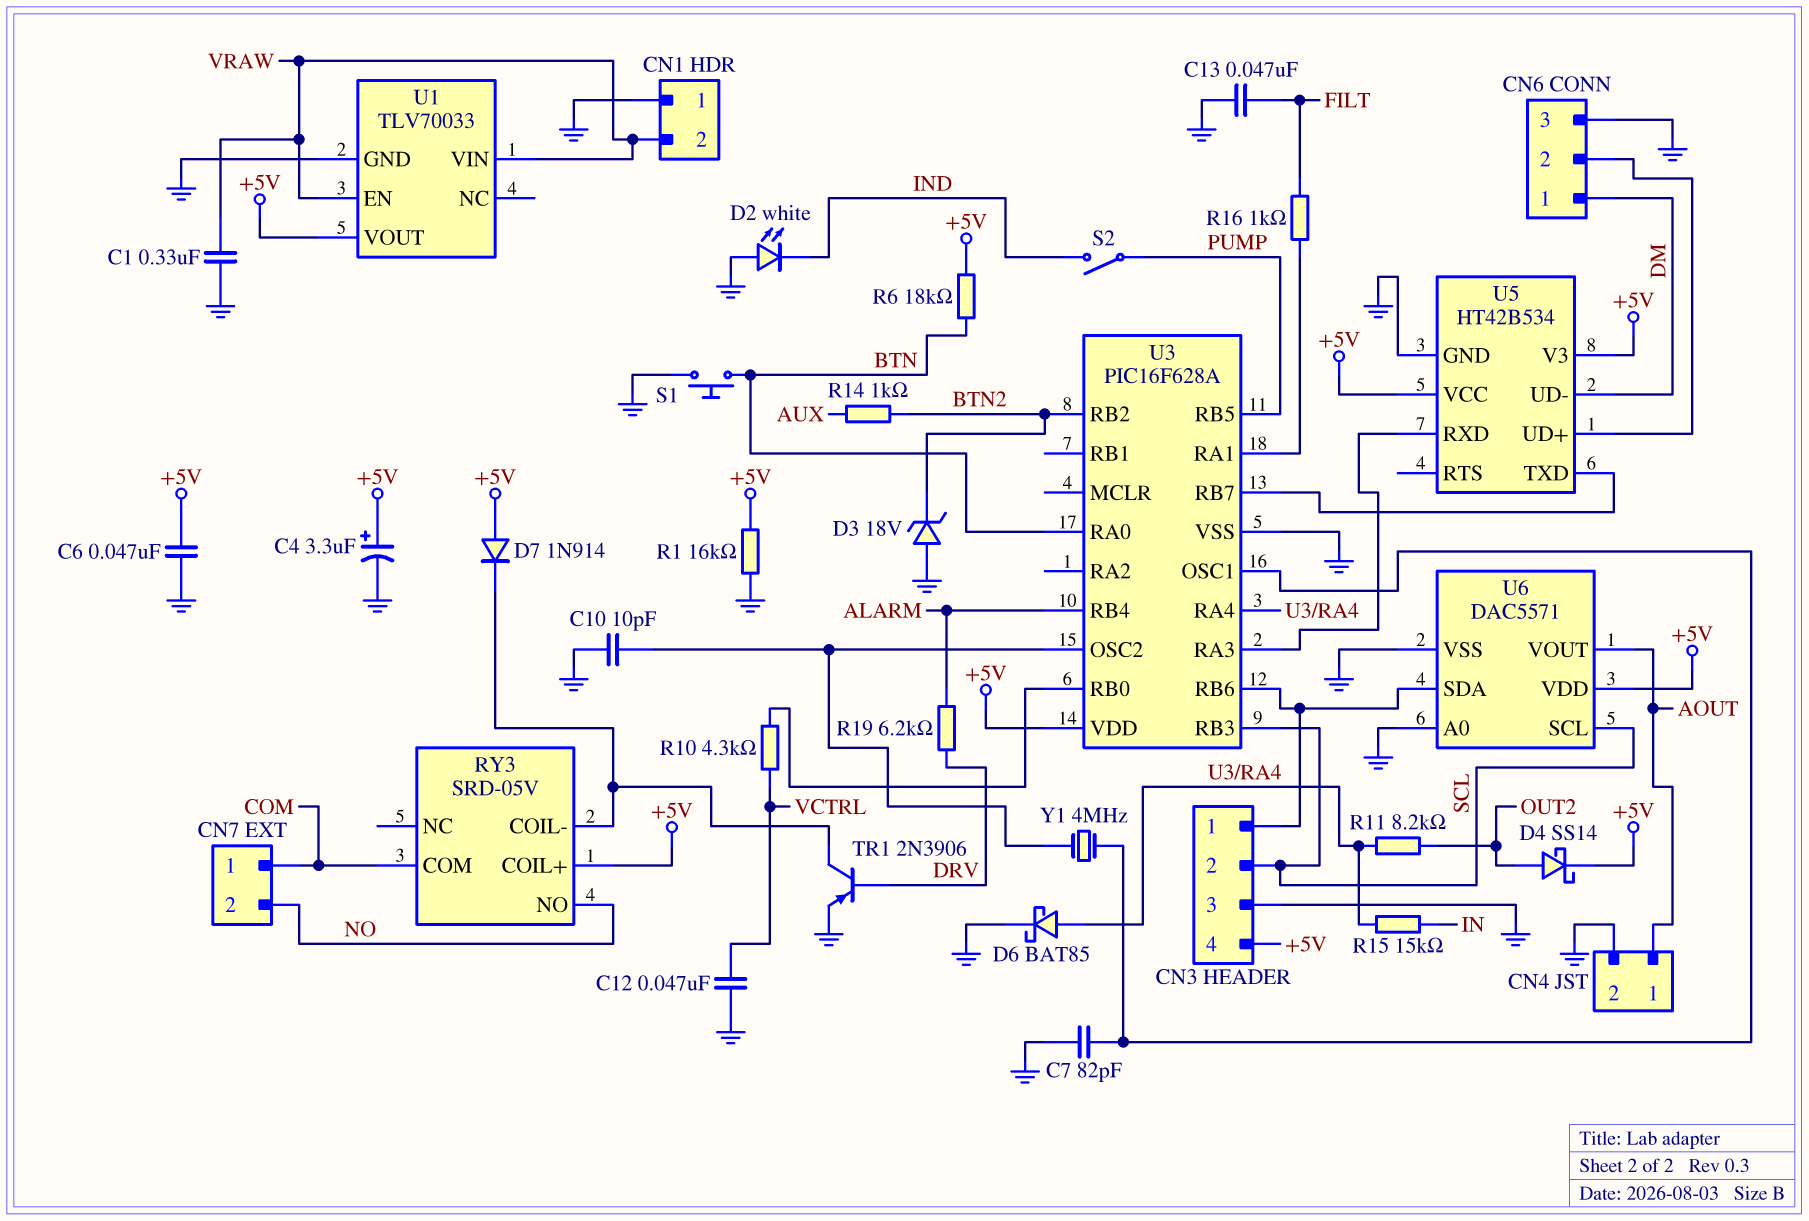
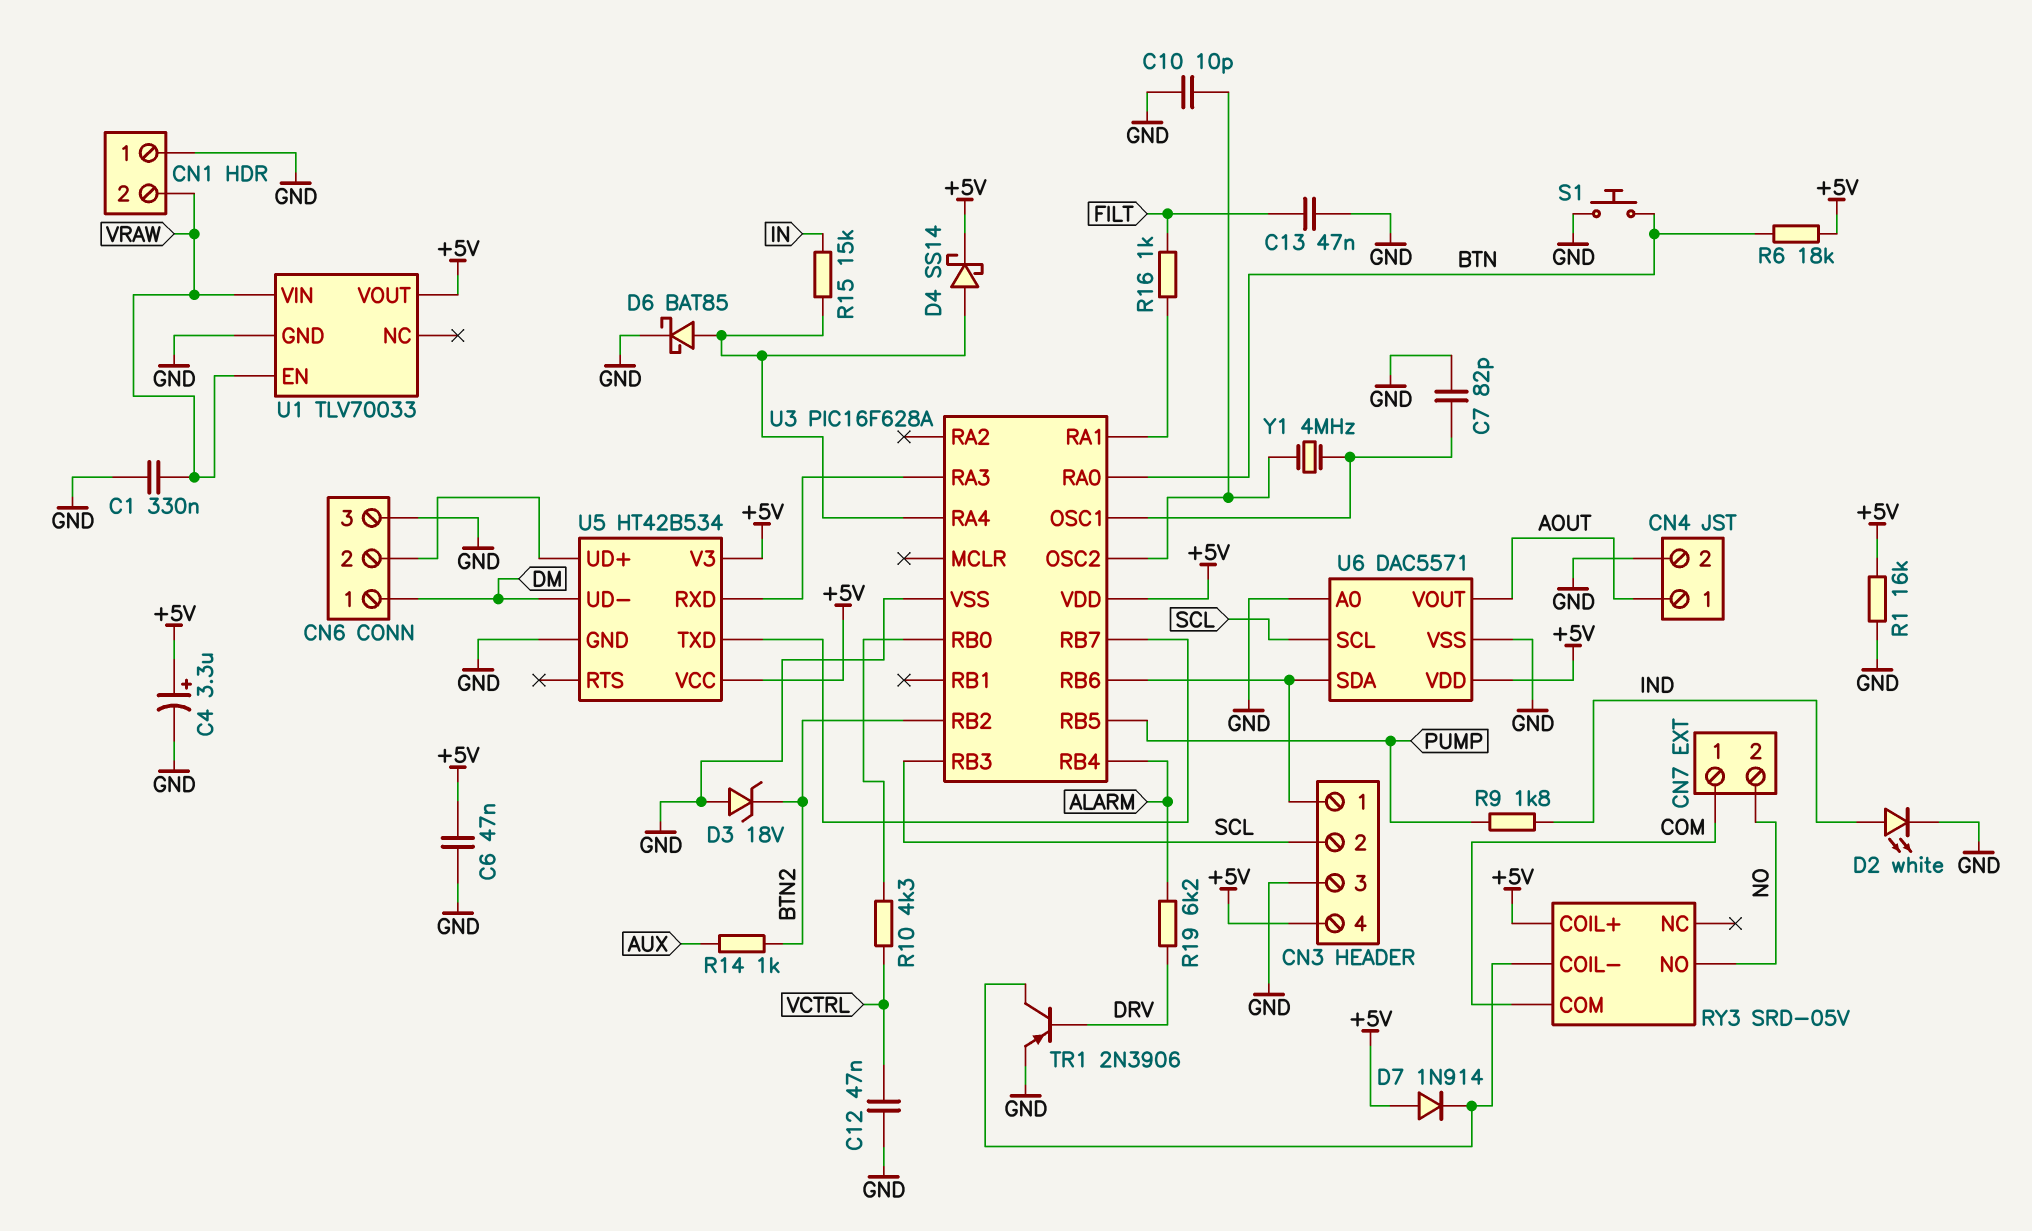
D2: LED white (A GND, K IND) -> LED white (A IND, K GND)
D4: schottky SS14 (A OUT2, K +5V) -> schottky SS14 (A U3/RA4, K +5V)
R9: none -> 1.8k (IND, PUMP)
R11: 8.2k (OUT2, U3/RA4) -> none
S2: switch (IND, PUMP) -> none

